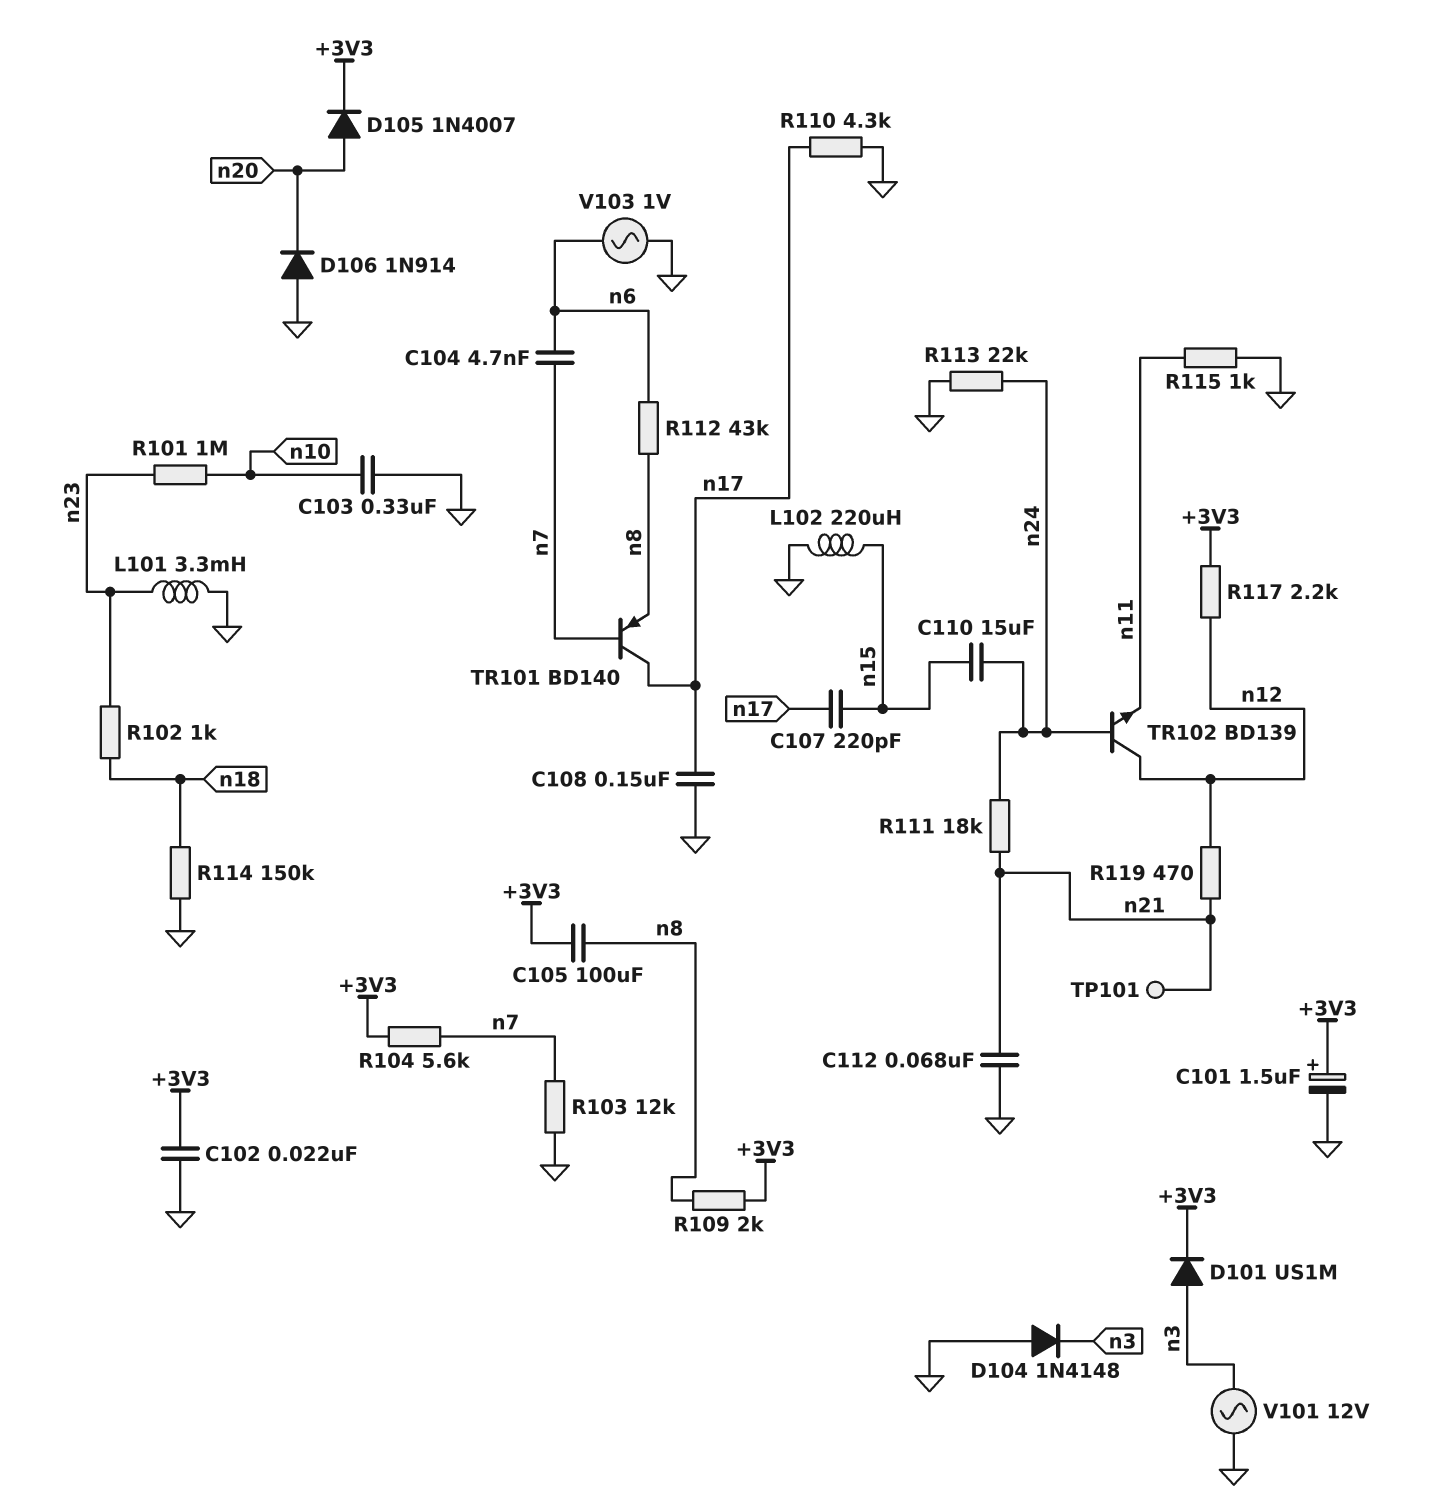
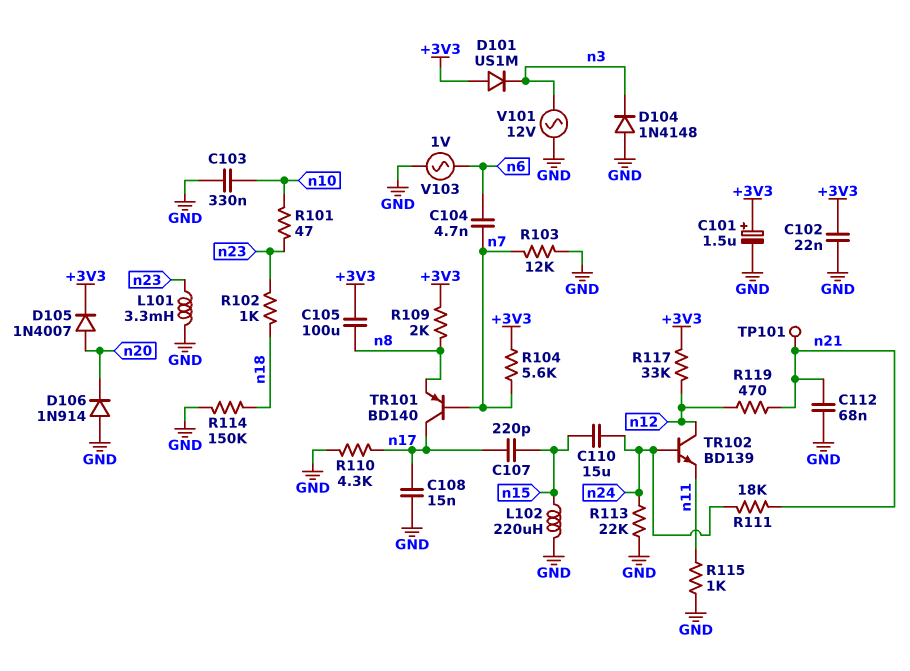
C108: 150nF (GND, n17) -> 15nF (GND, n17)
D101: diode US1M (A n3, K +3V3) -> diode US1M (A +3V3, K n3)
R101: 1M (n10, n23) -> 47 (n10, n23)
R112: 43k (n6, n8) -> none
R117: 2.2k (+3V3, n12) -> 33k (+3V3, n12)

